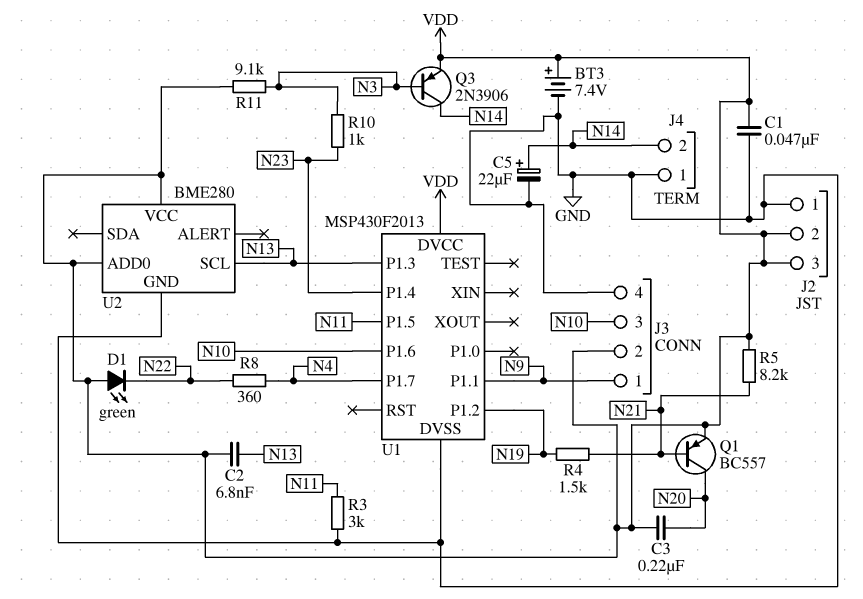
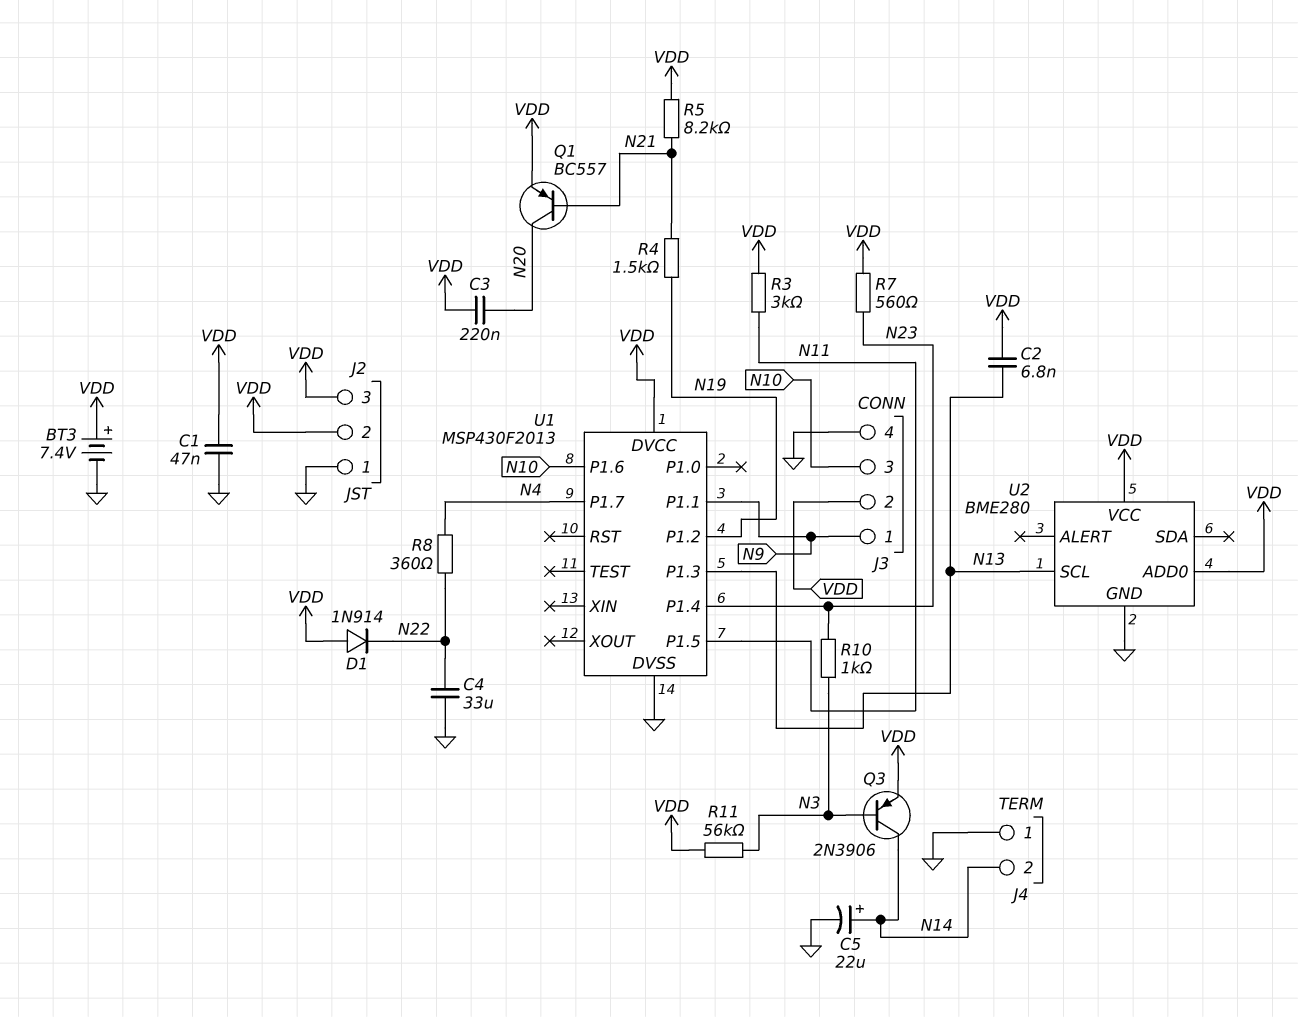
C4: none -> 33uF (GND, N22)
D1: LED green (A VDD, K N22) -> diode 1N914 (A VDD, K N22)
R3: 3k (GND, N11) -> 3k (N11, VDD)
R7: none -> 560 (N23, VDD)
R11: 9.1k (N3, VDD) -> 56k (N3, VDD)

